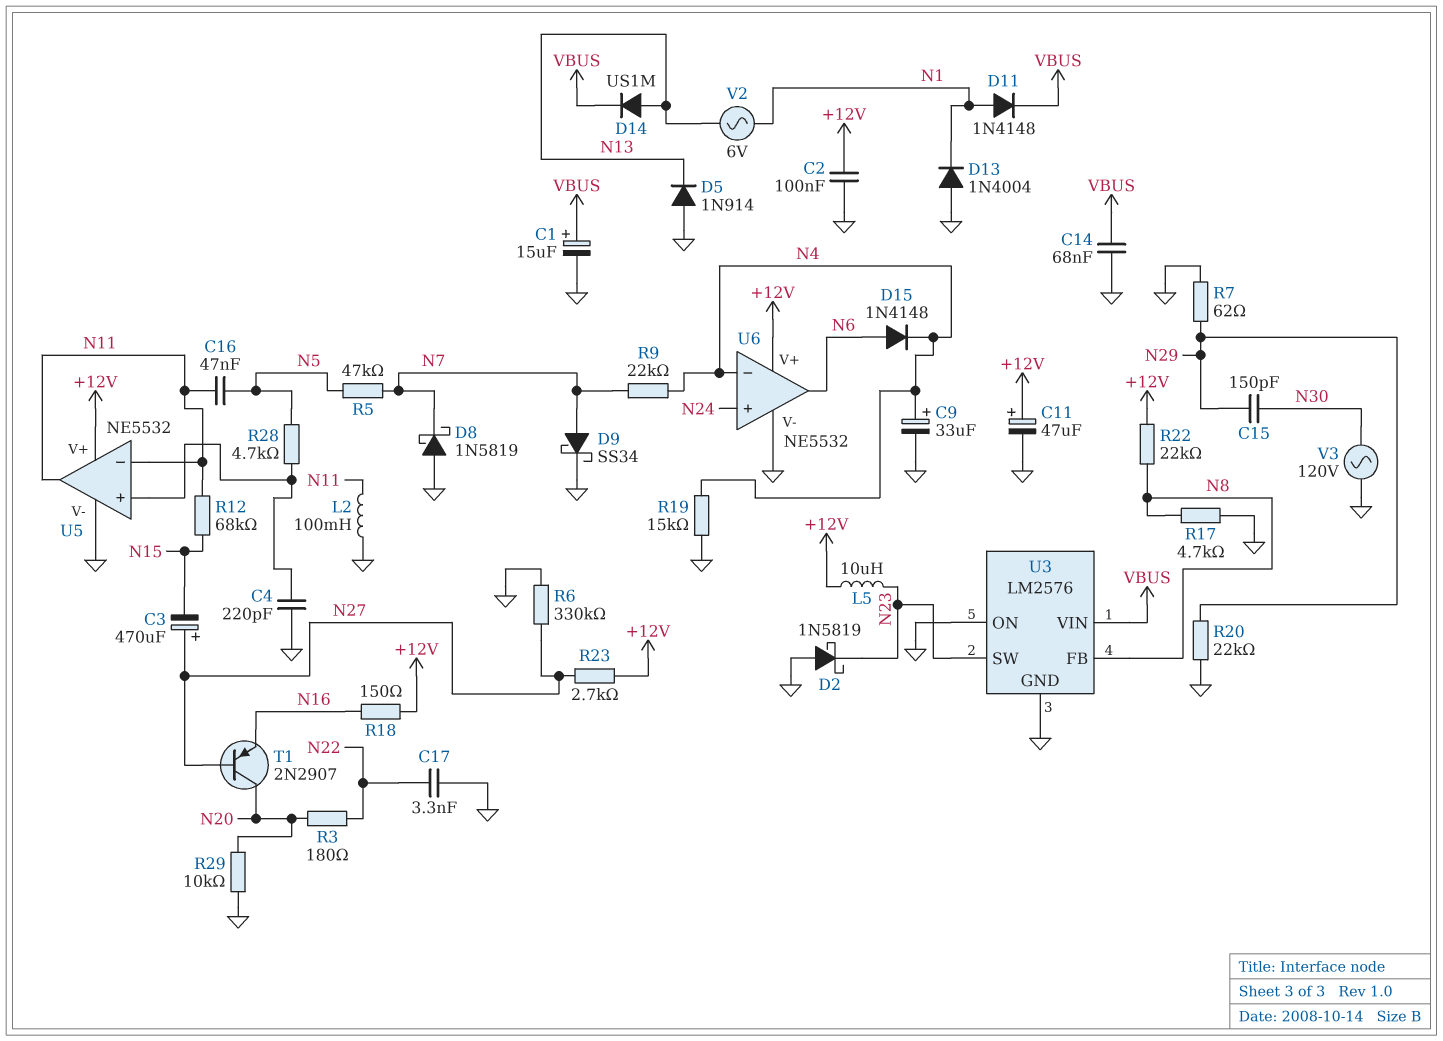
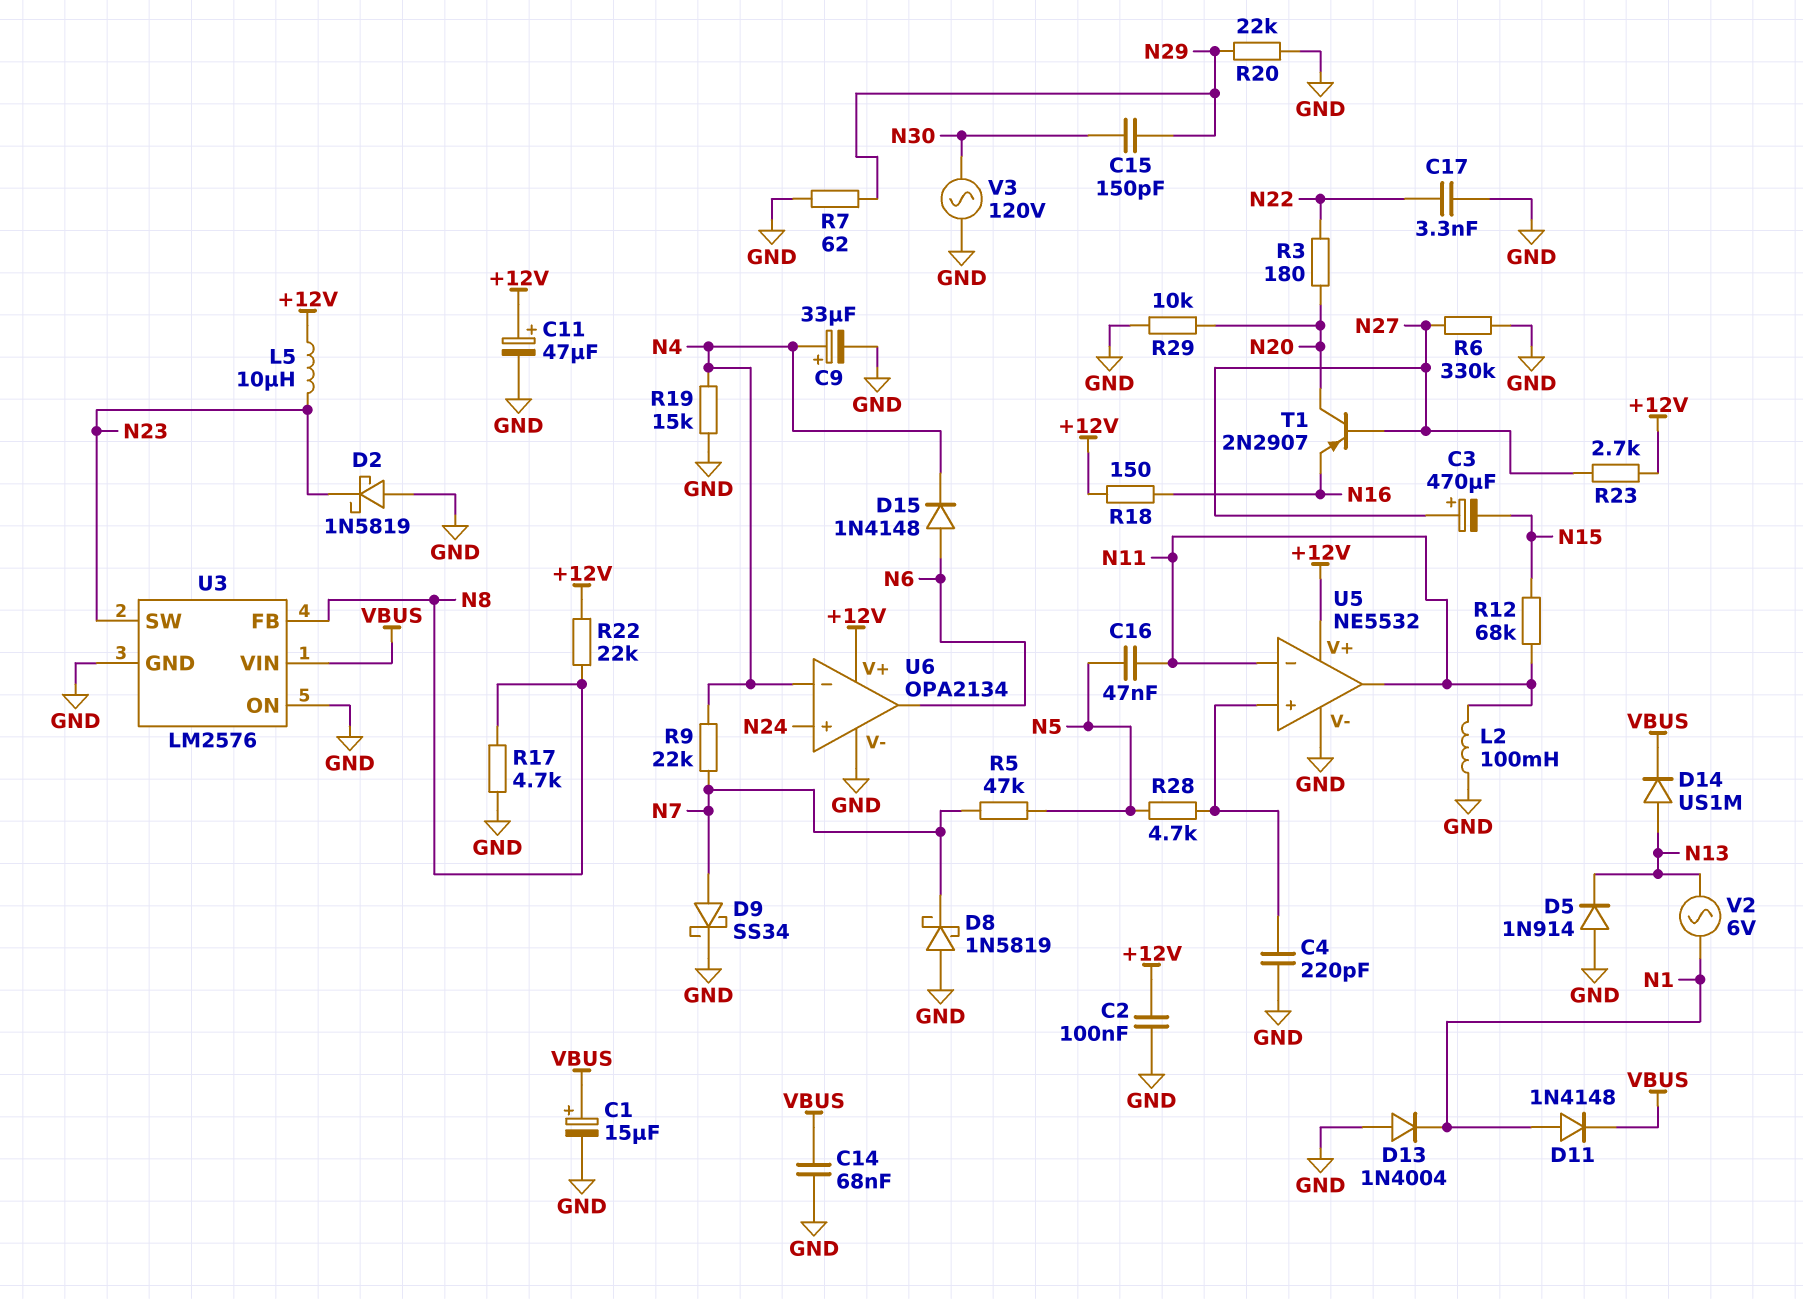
U6: NE5532 -> OPA2134

